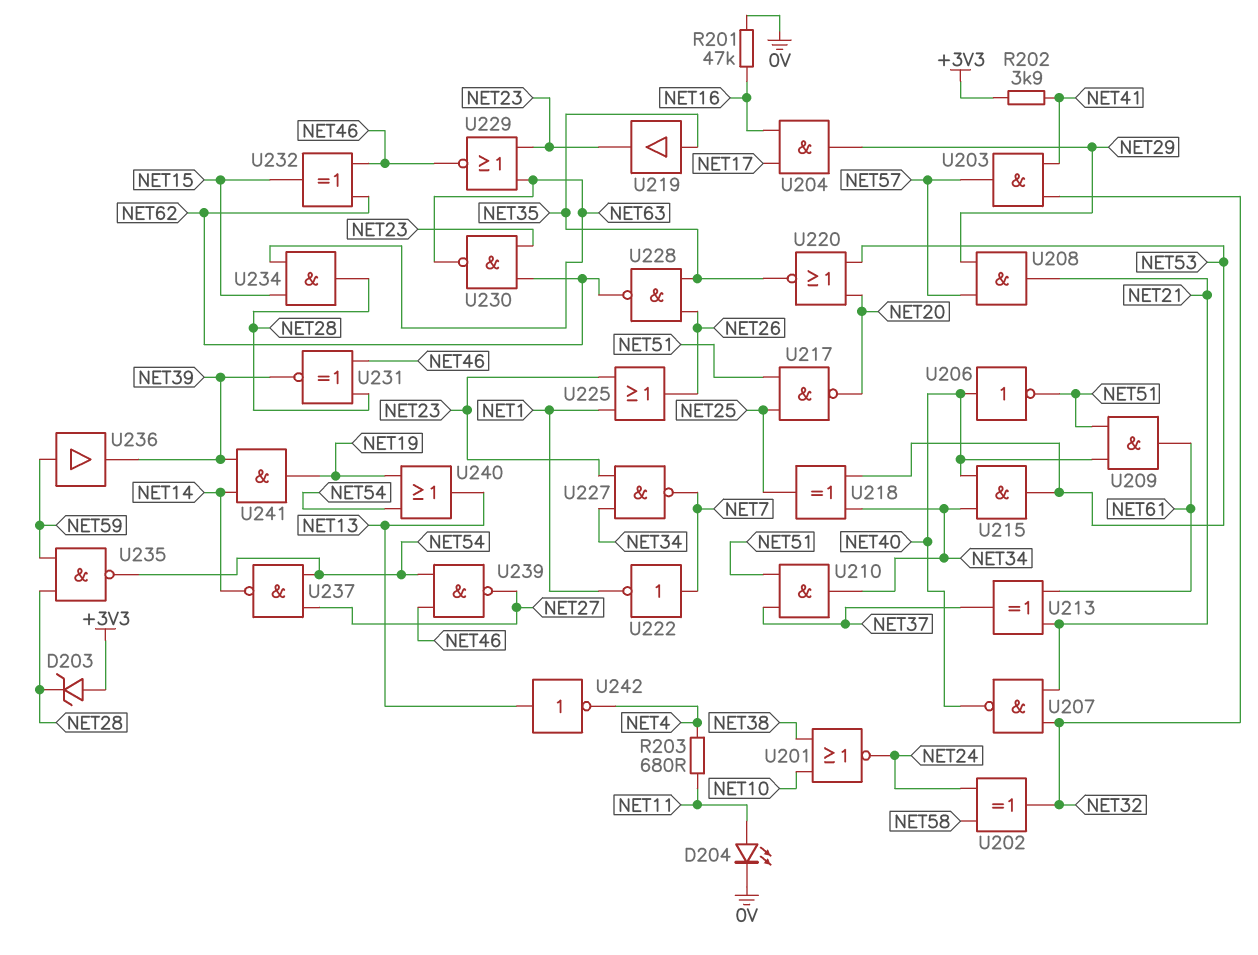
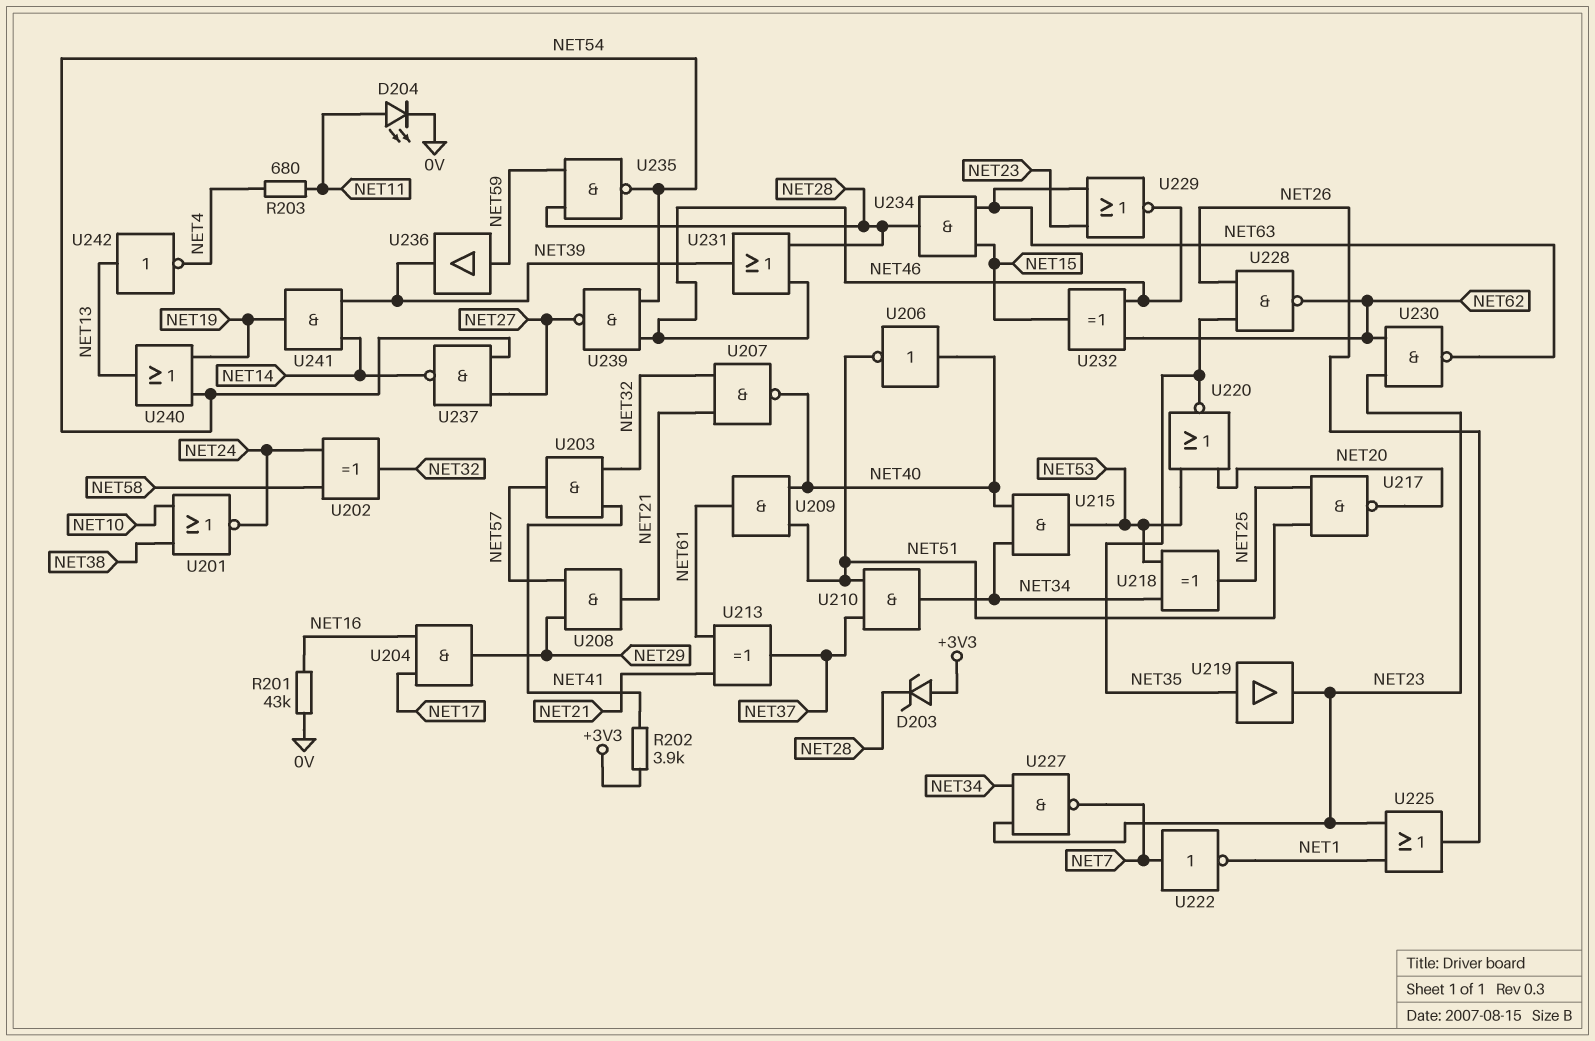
R201: 47k (0V, NET16) -> 43k (0V, NET16)
U231: XNOR (in NET28, in NET46, out NET39) -> OR (in NET28, in NET46, out NET39)

